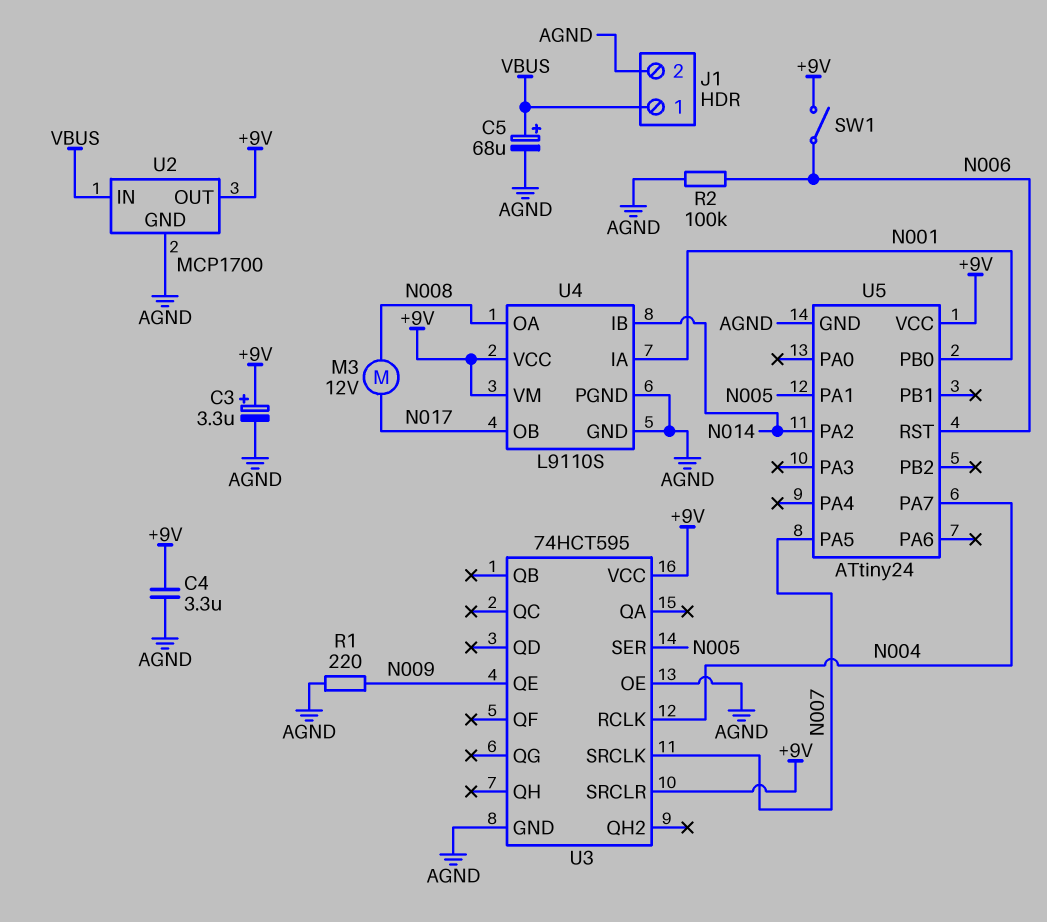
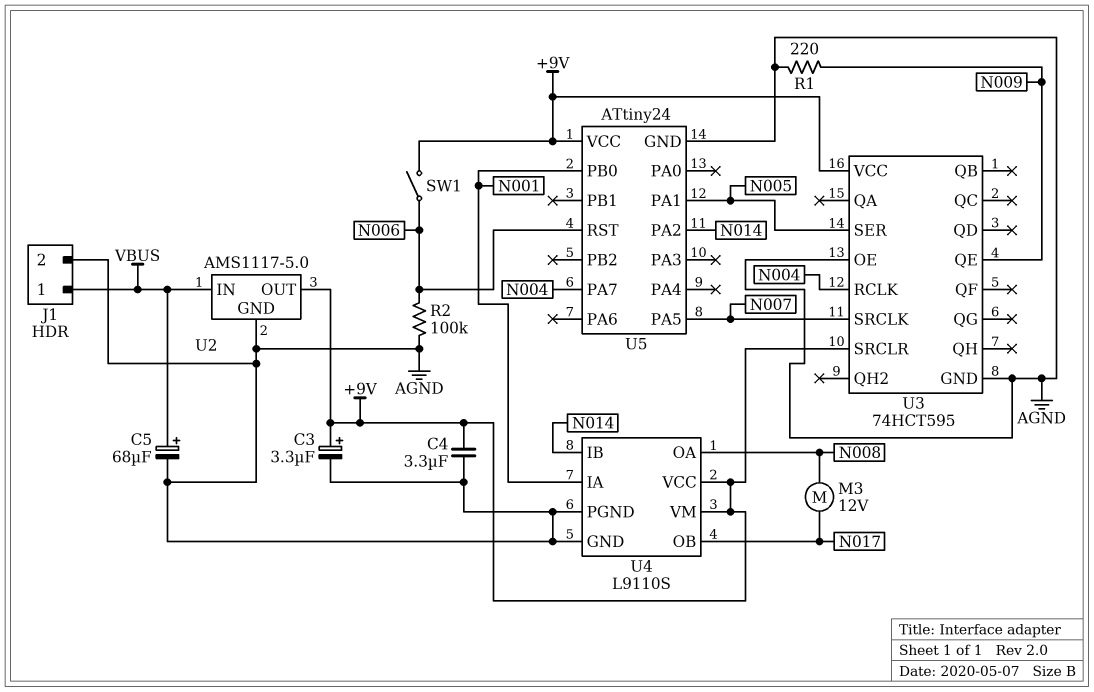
U2: MCP1700 -> AMS1117-5.0

